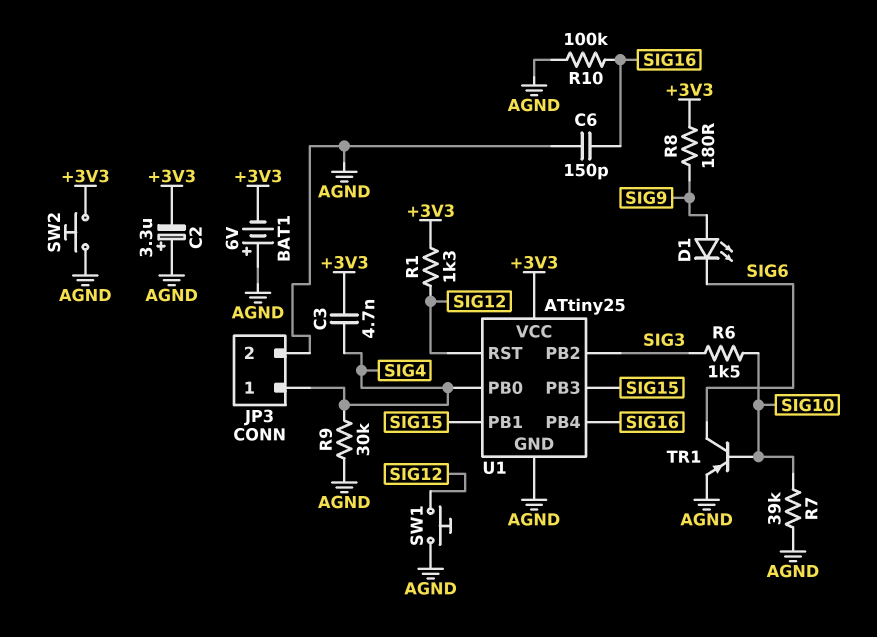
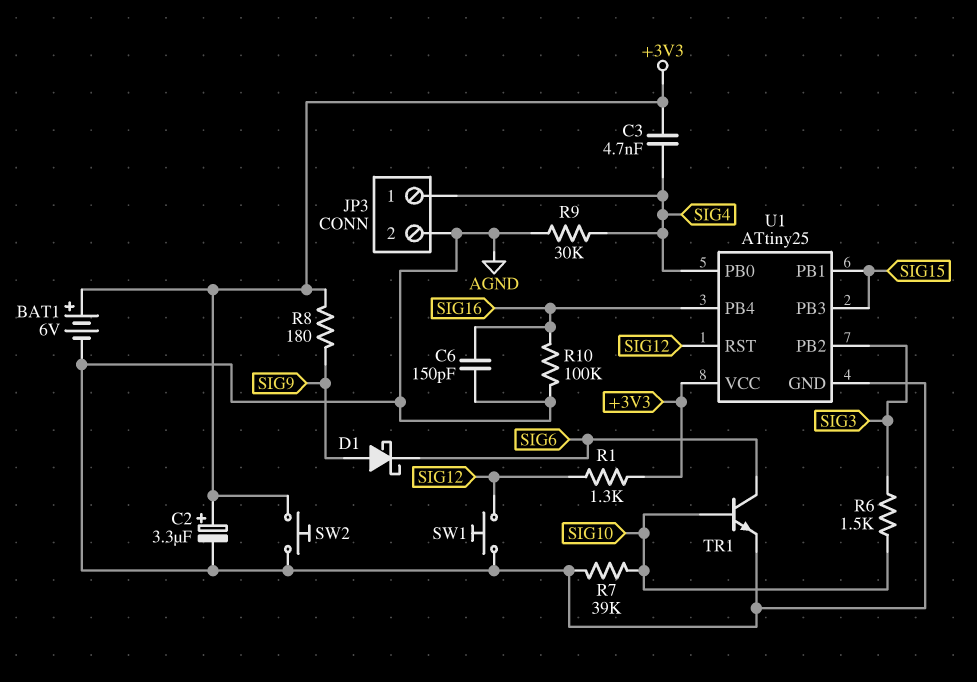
BAT1: 6V (plus AGND, minus +3V3) -> 6V (plus +3V3, minus AGND)
C2: 3.3uF (plus AGND, minus +3V3) -> 3.3uF (plus +3V3, minus AGND)
D1: LED (A SIG9, K SIG6) -> schottky (A SIG9, K SIG6)
TR1: PNP (B SIG10, C SIG6, E AGND) -> NPN (B SIG10, C SIG6, E AGND)

